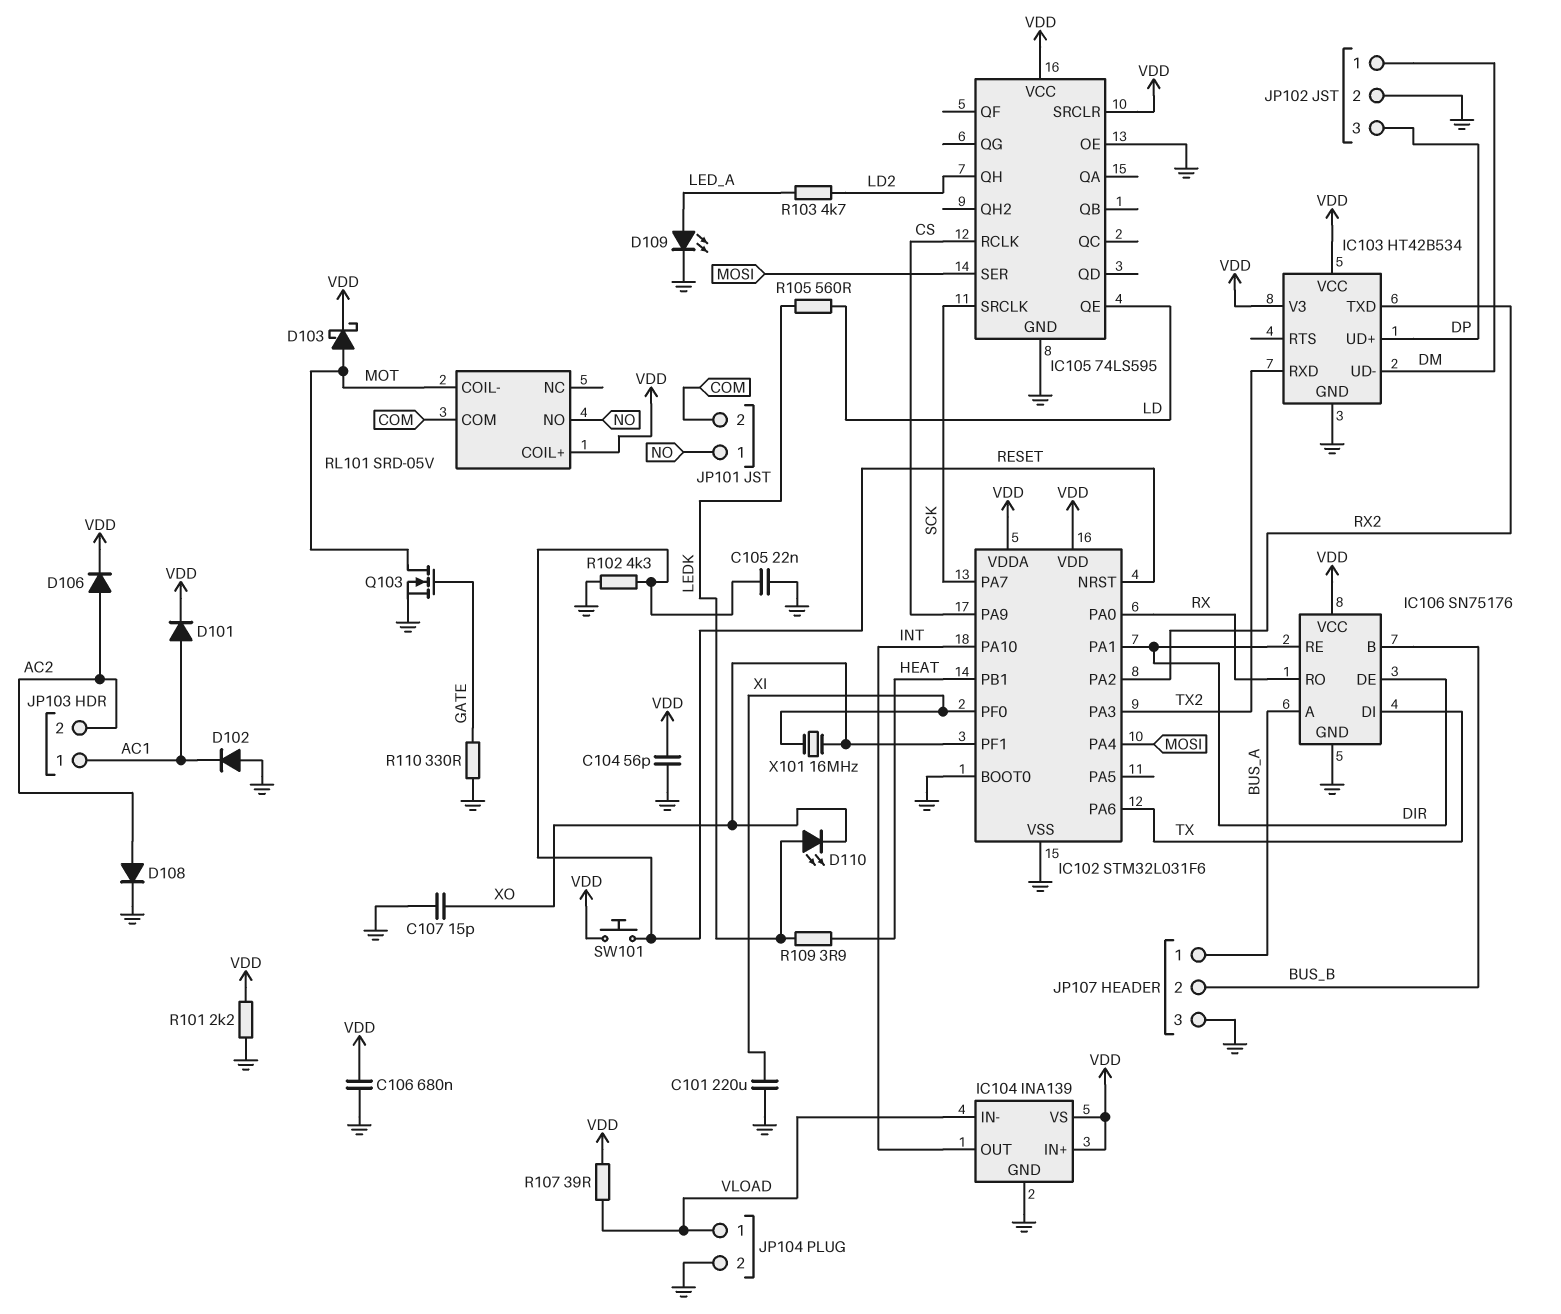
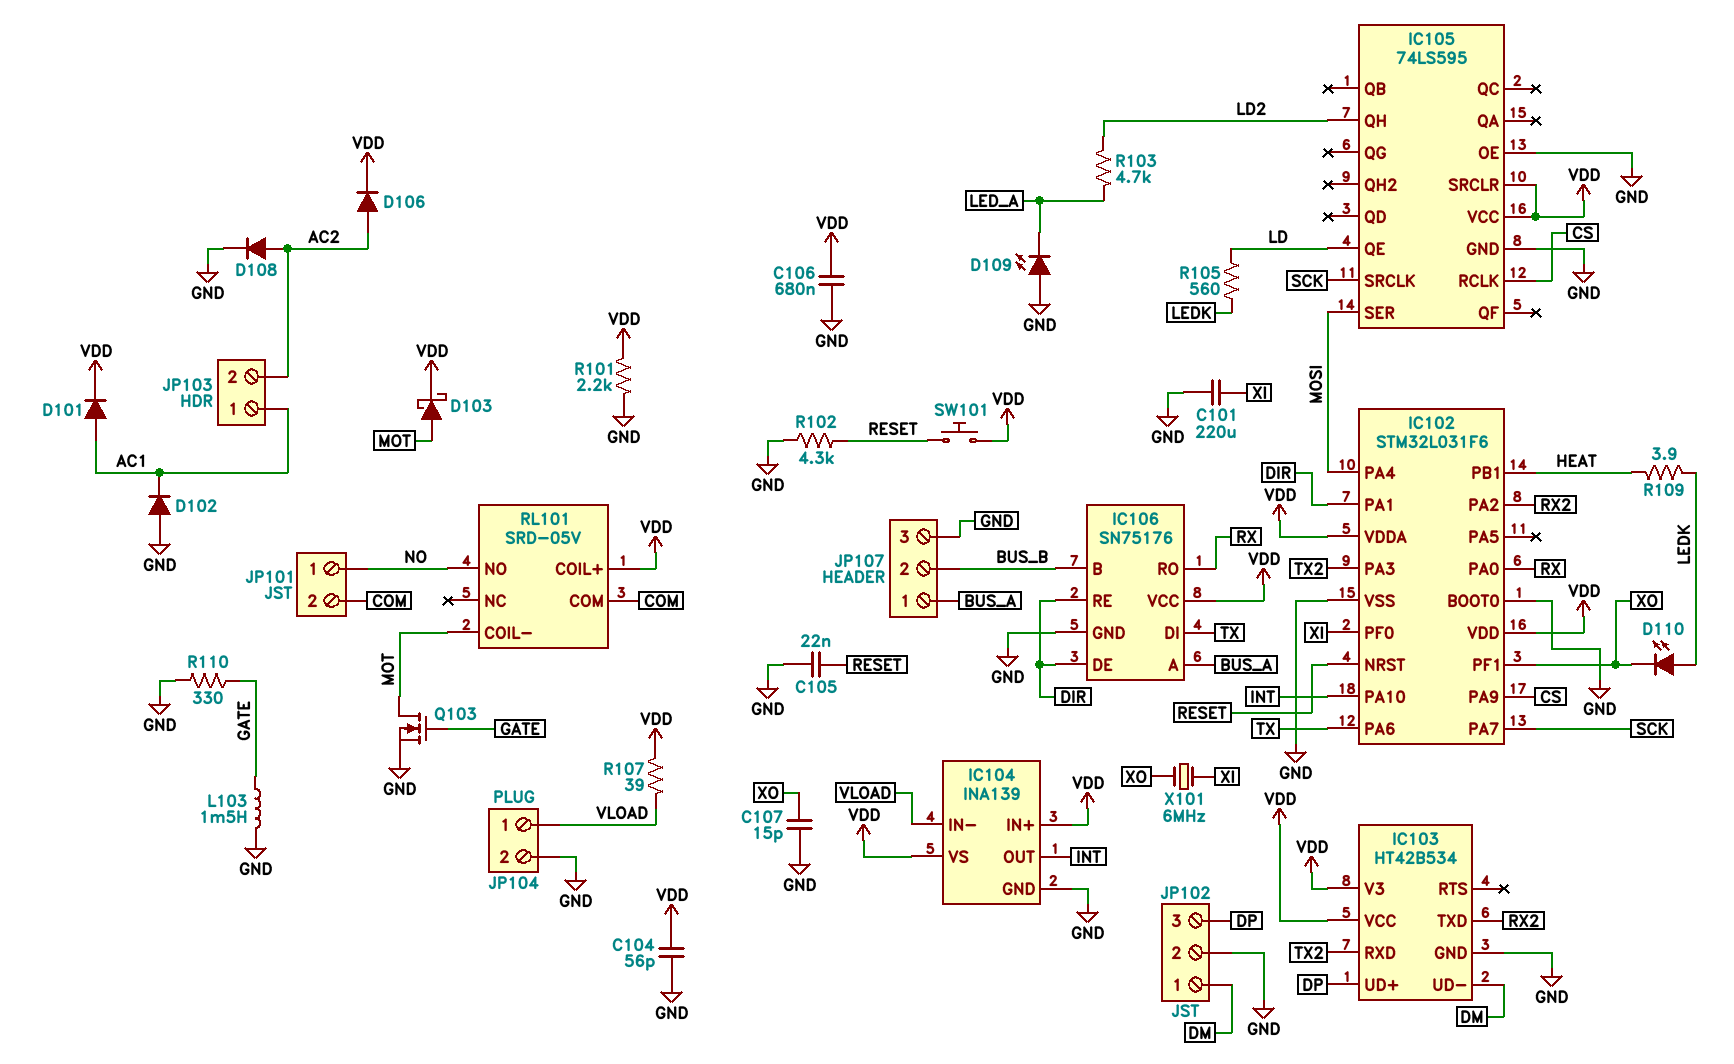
D109: LED (A LED_A, K GND) -> LED (A GND, K LED_A)
L103: none -> 1.5mH (GATE, GND)
X101: 16MHz (XI, XO) -> 6MHz (XI, XO)

